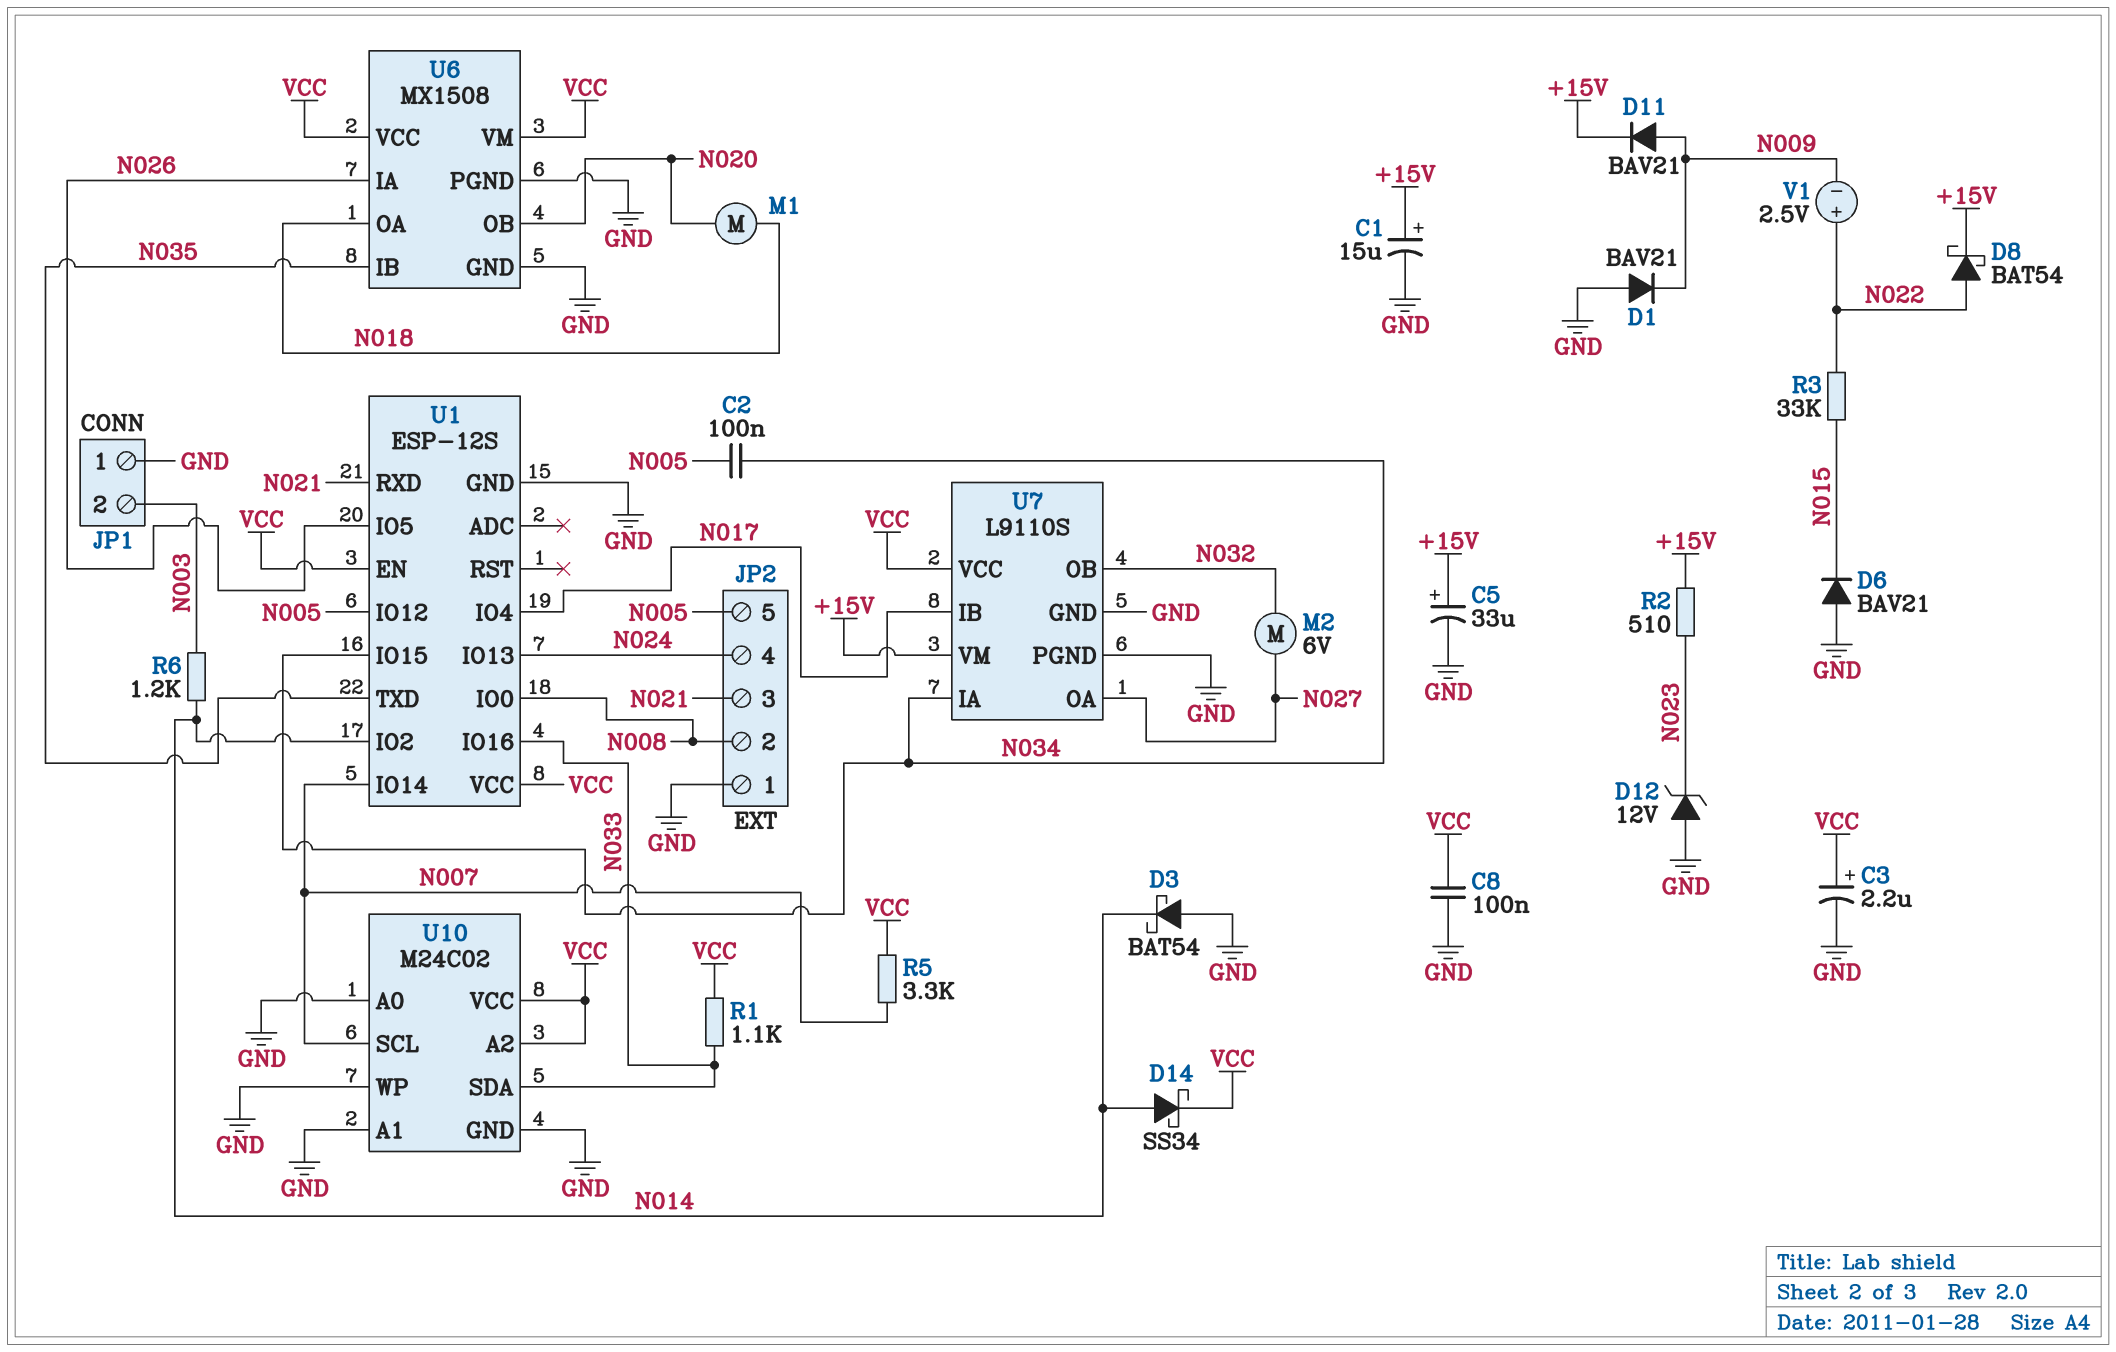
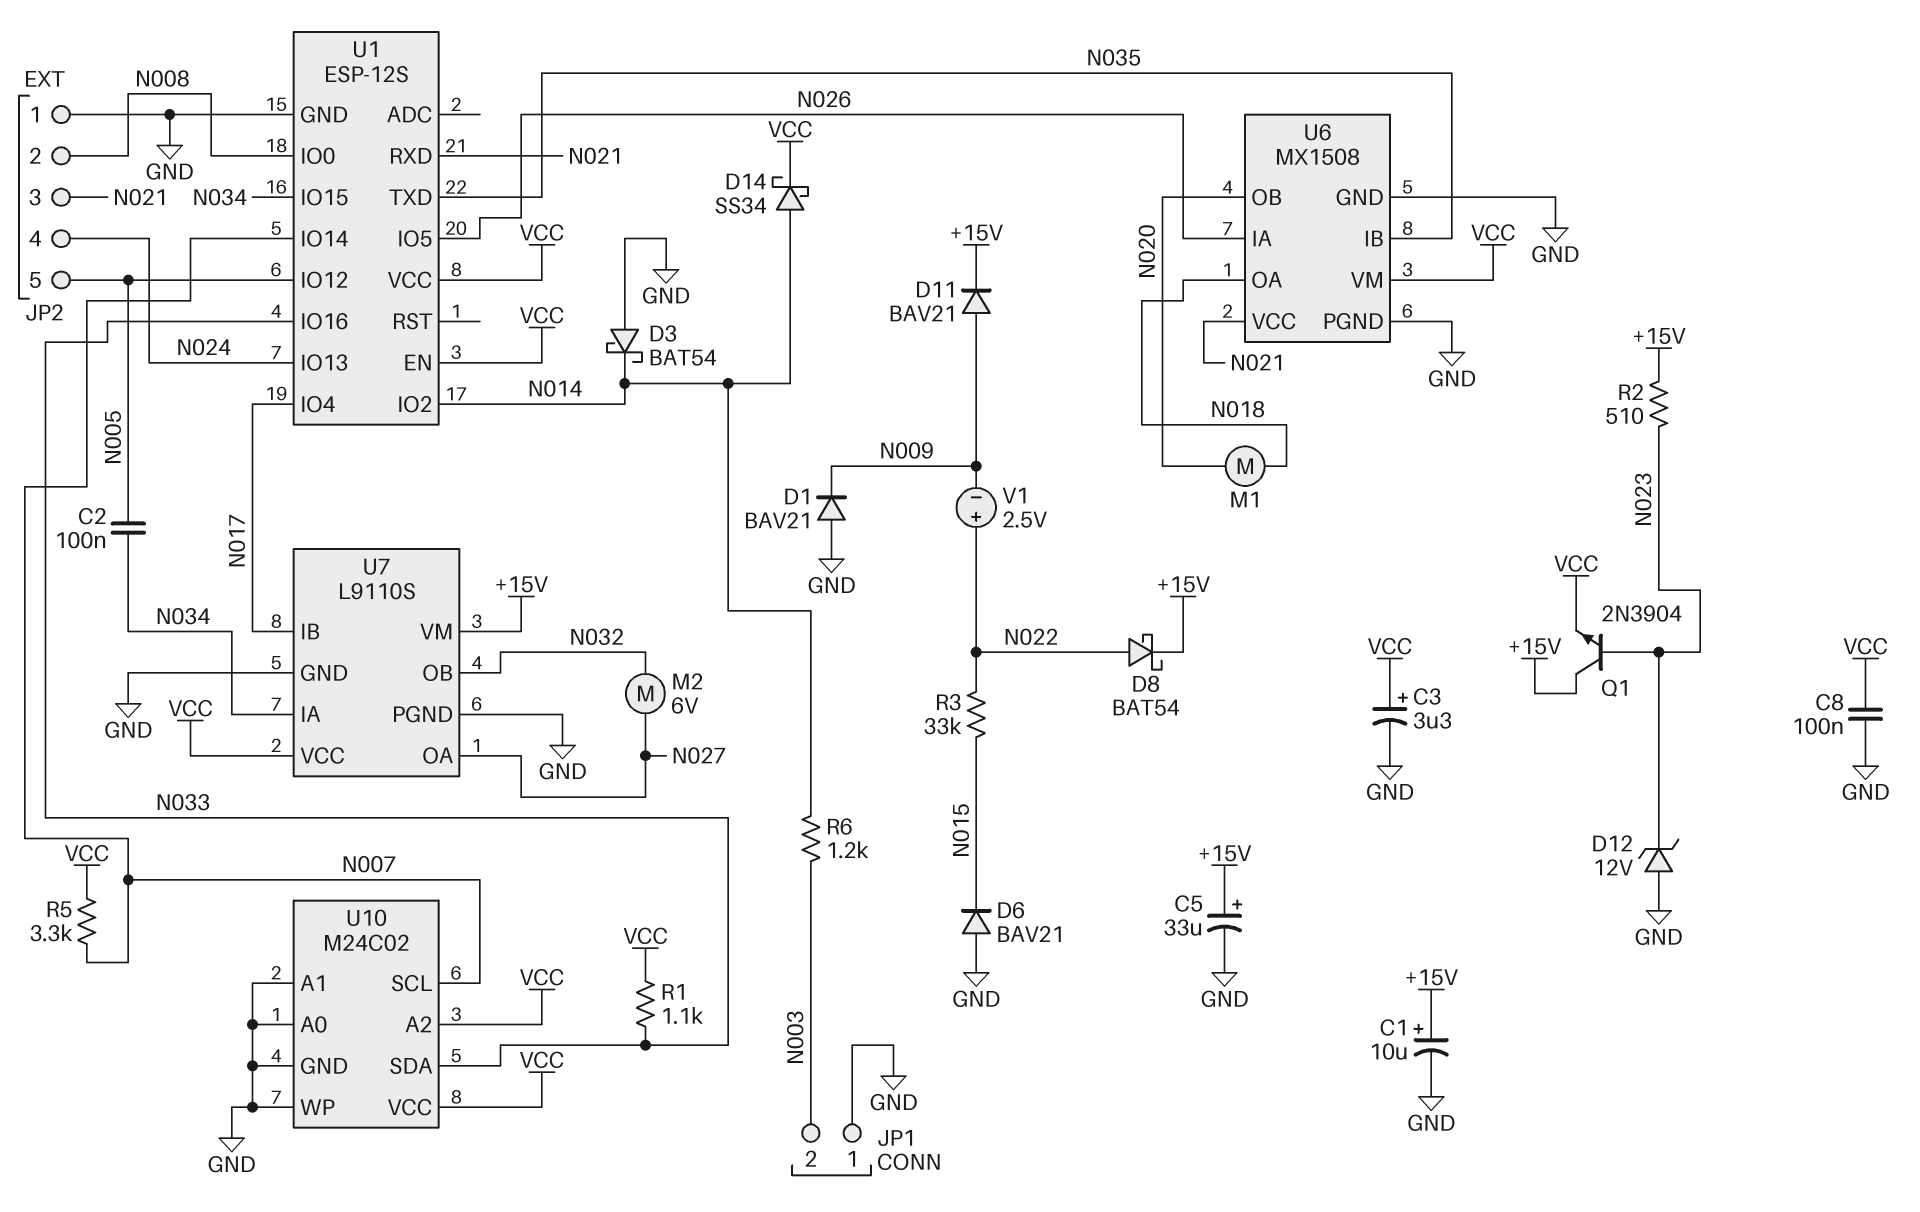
C1: 15uF (plus +15V, minus GND) -> 10uF (plus +15V, minus GND)
C3: 2.2uF (plus VCC, minus GND) -> 3.3uF (plus VCC, minus GND)
Q1: none -> NPN 2N3904 (B N023, C +15V, E VCC)
U6 pin VCC: VCC -> N021

